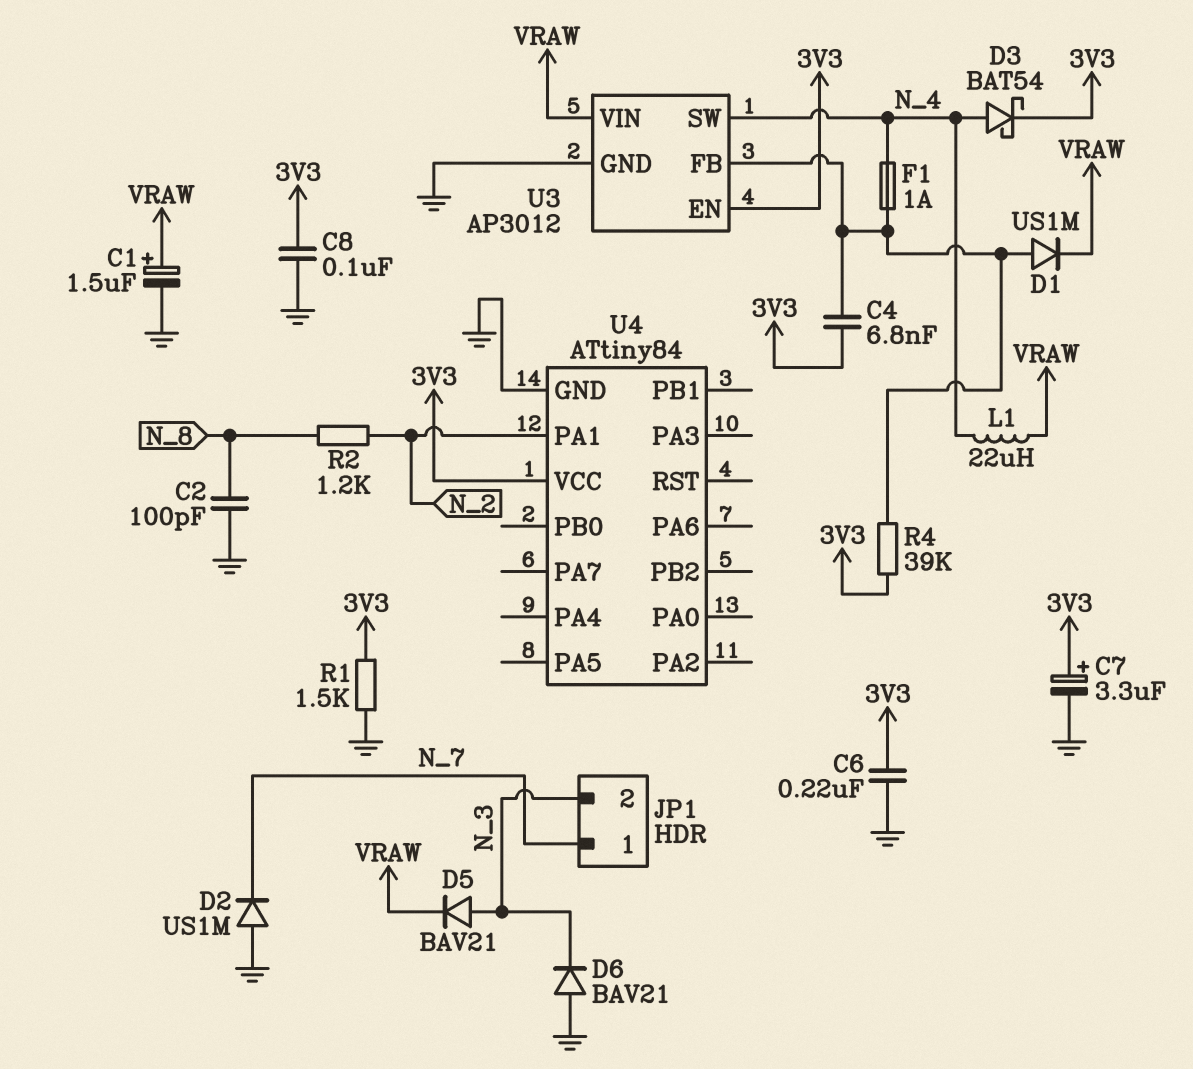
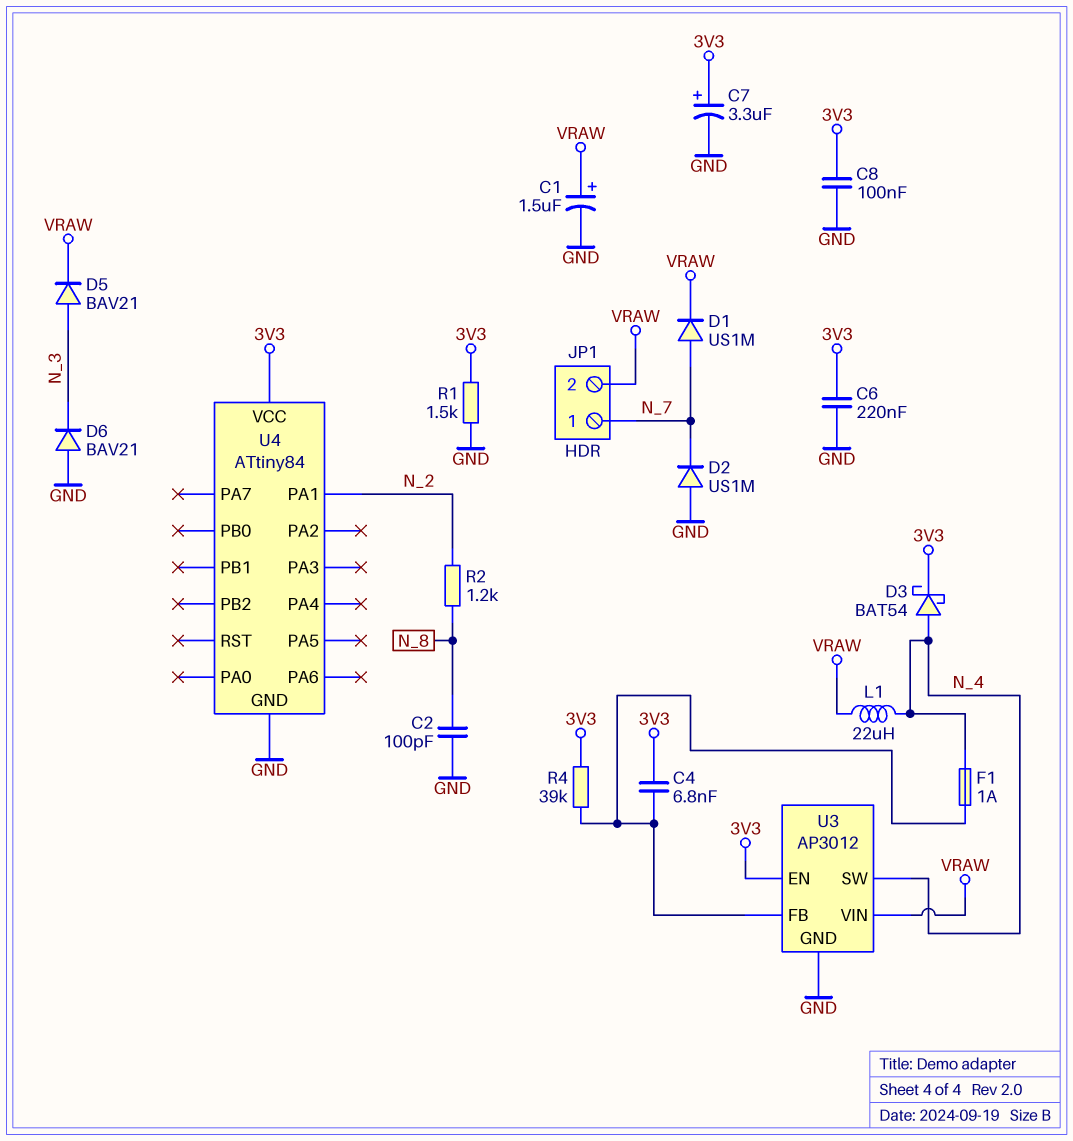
D1: diode US1M (A U3/FB, K VRAW) -> diode US1M (A N_7, K VRAW)
JP1 pin 2: N_3 -> VRAW

